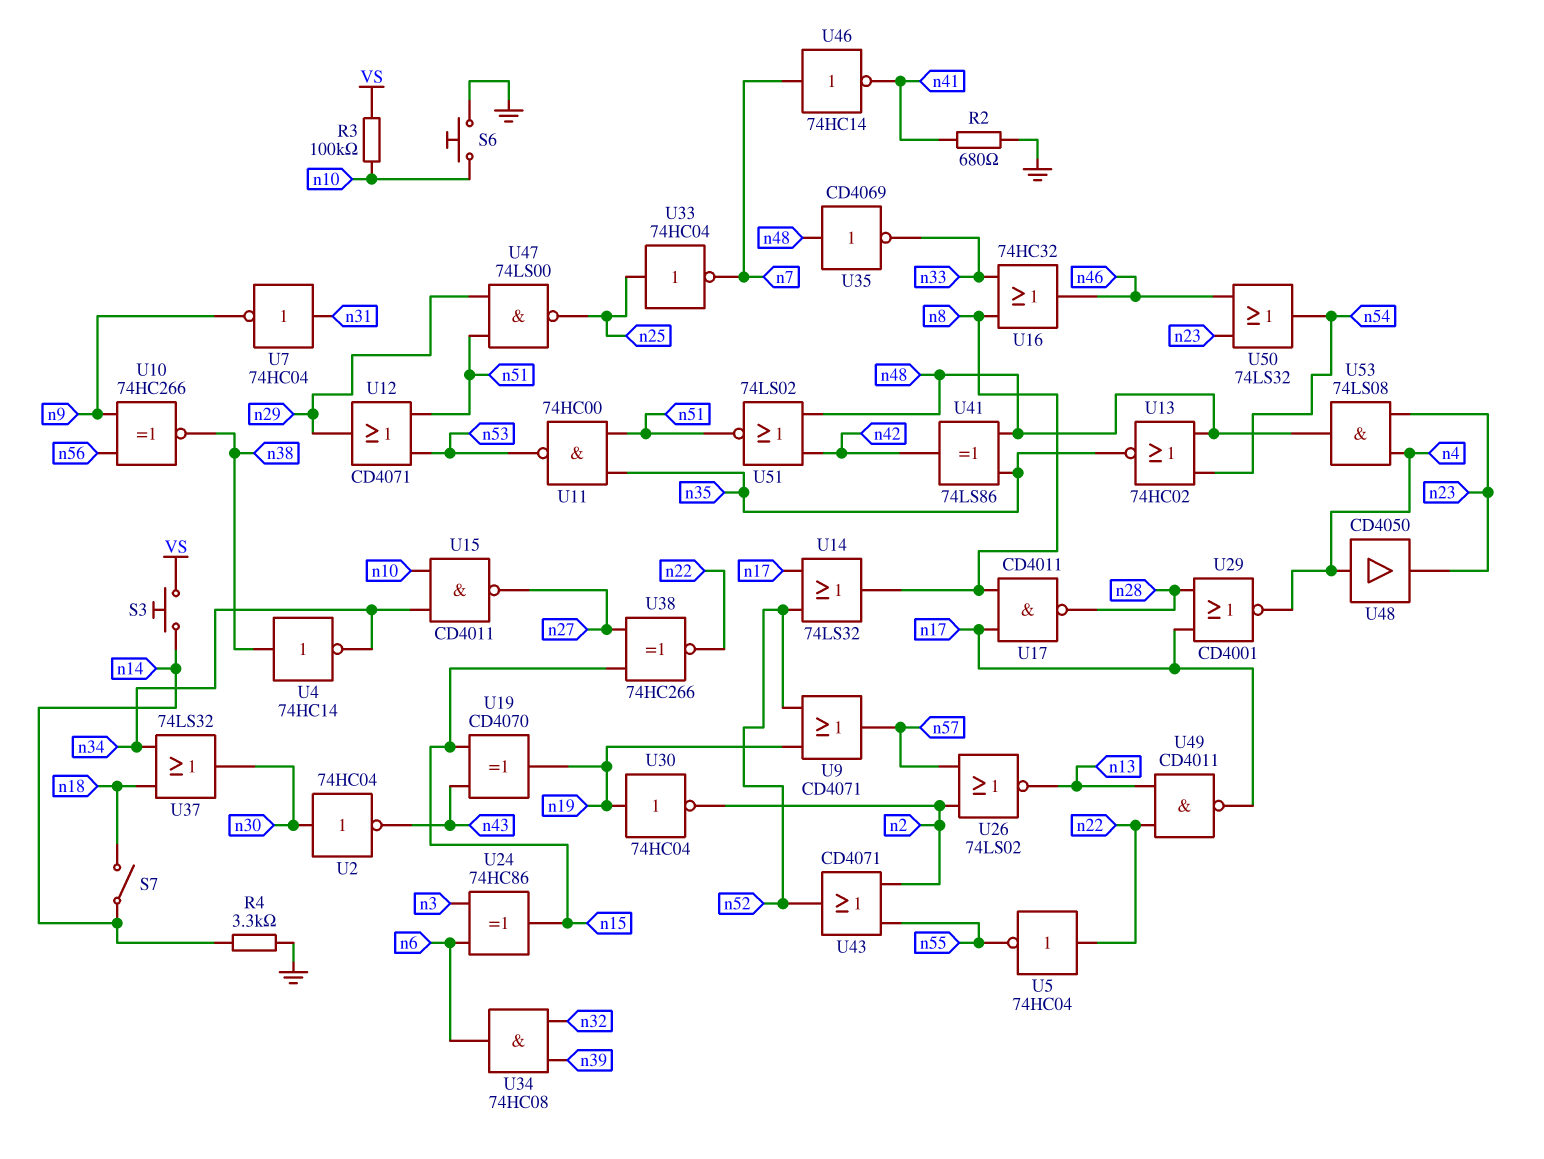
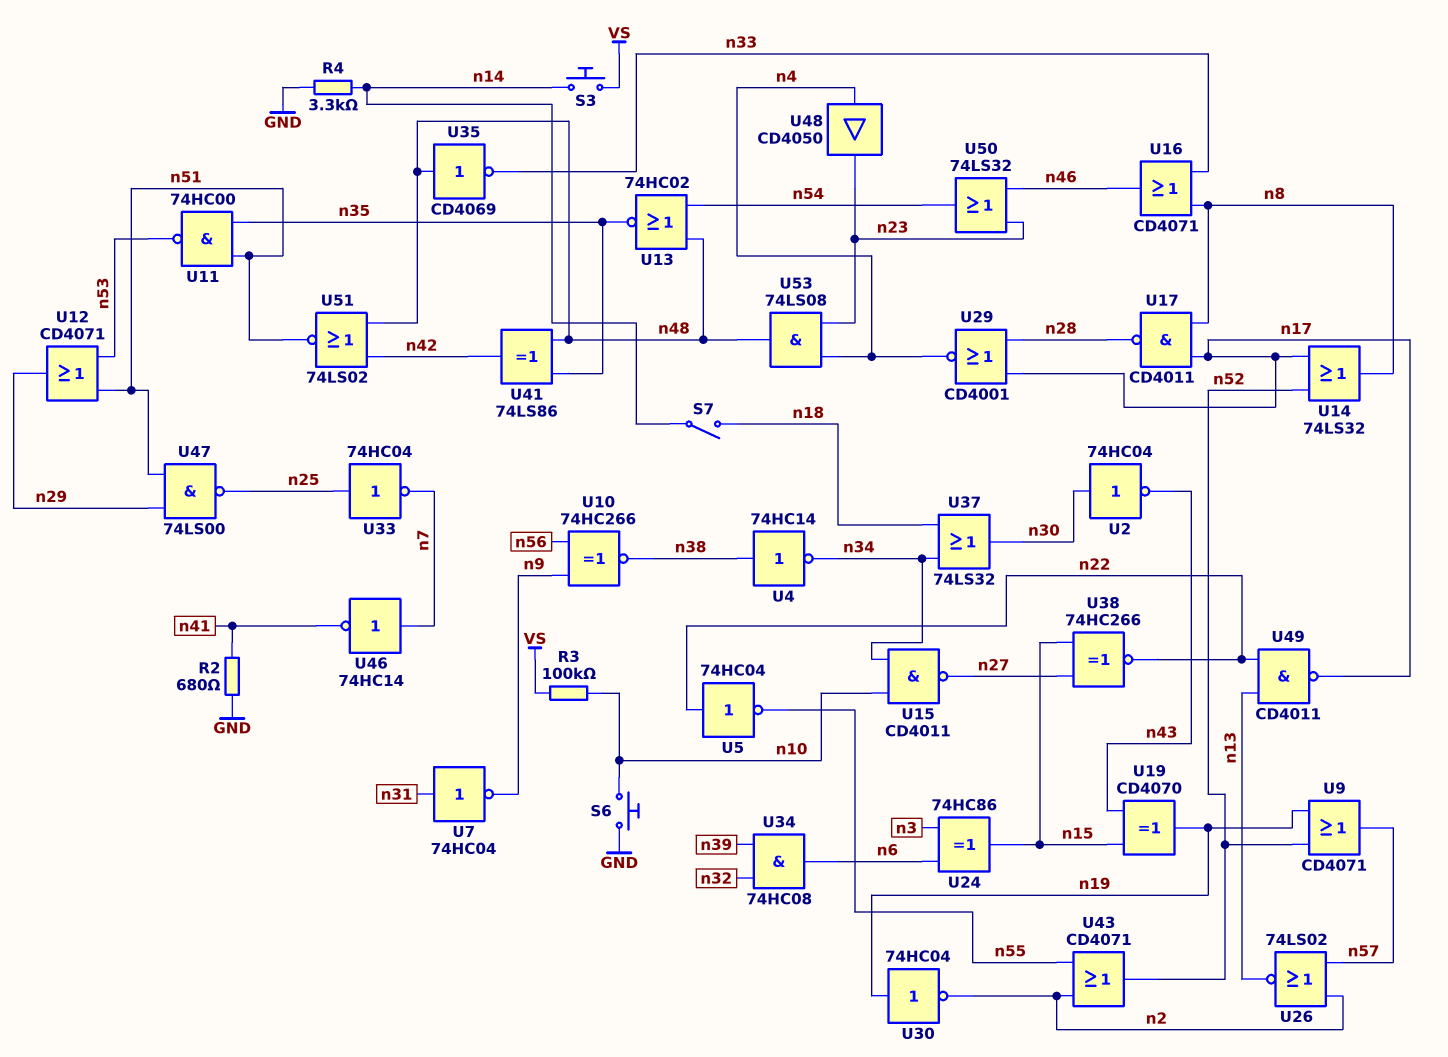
U16: OR 74HC32 (in n8, in n33, out n46) -> OR CD4071 (in n8, in n33, out n46)

